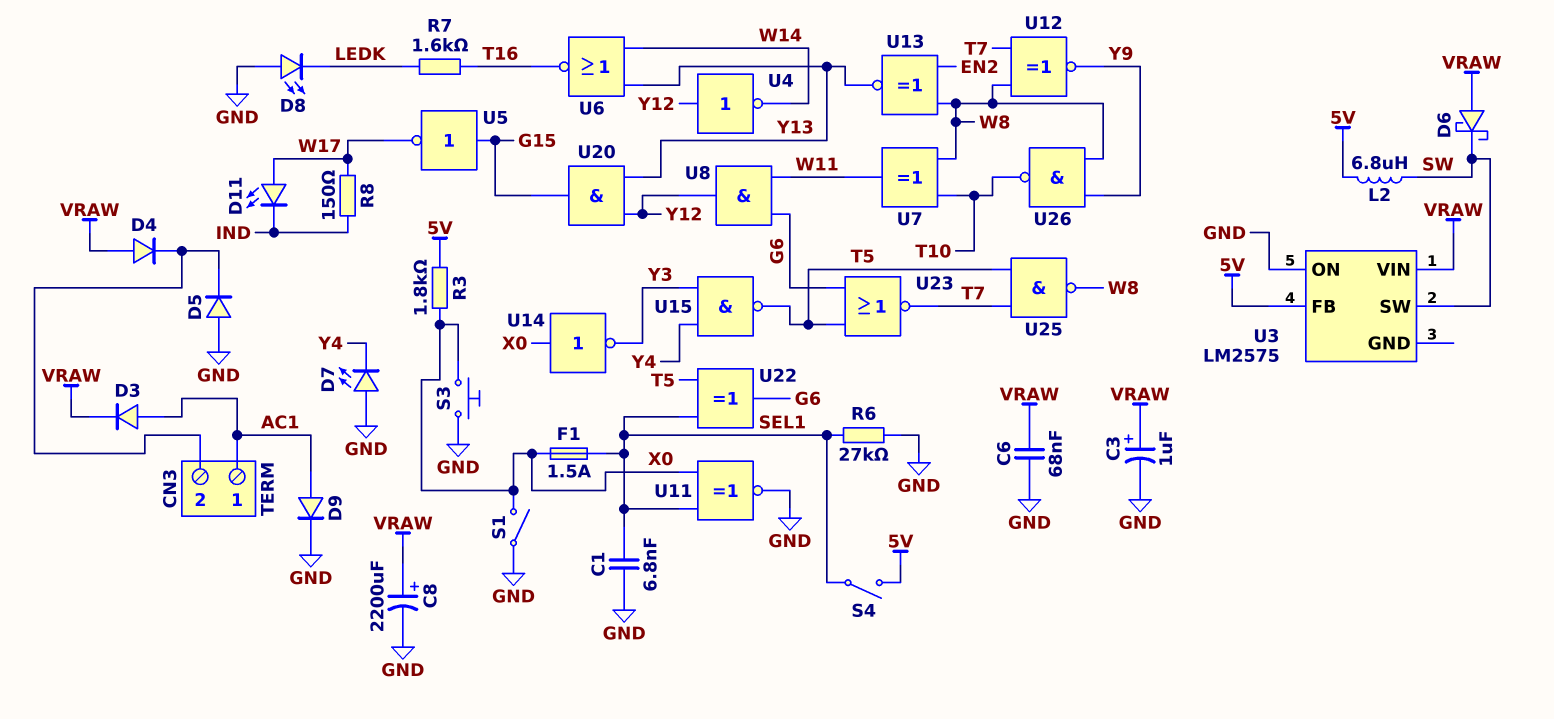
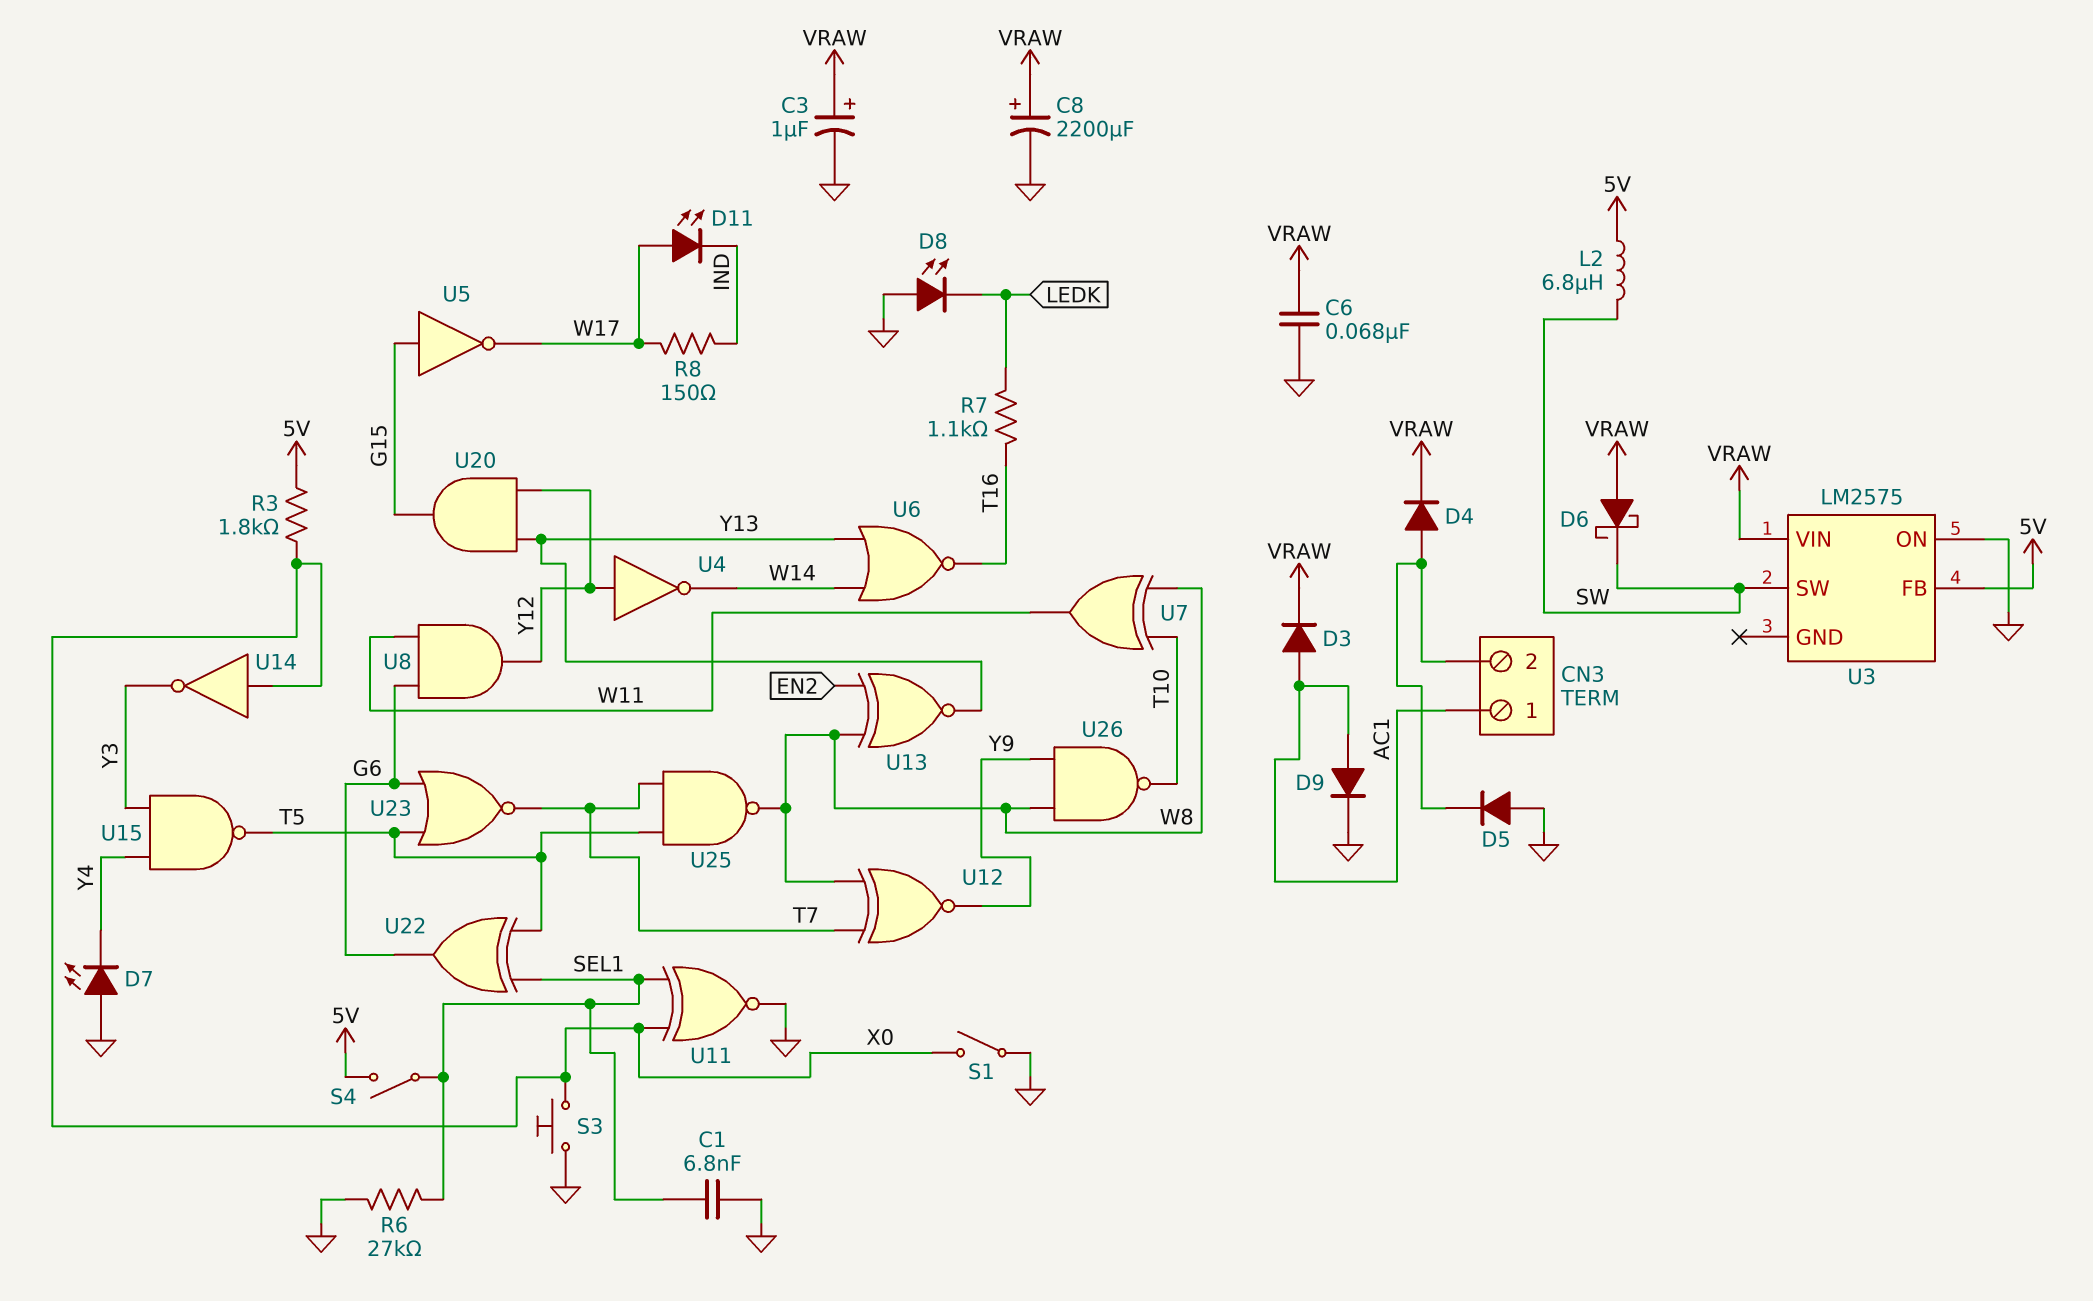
D4: diode (A VRAW, K CN3/2) -> diode (A CN3/2, K VRAW)
F1: 1.5A (SEL1, X0) -> none
R7: 1.6k (LEDK, T16) -> 1.1k (LEDK, T16)

